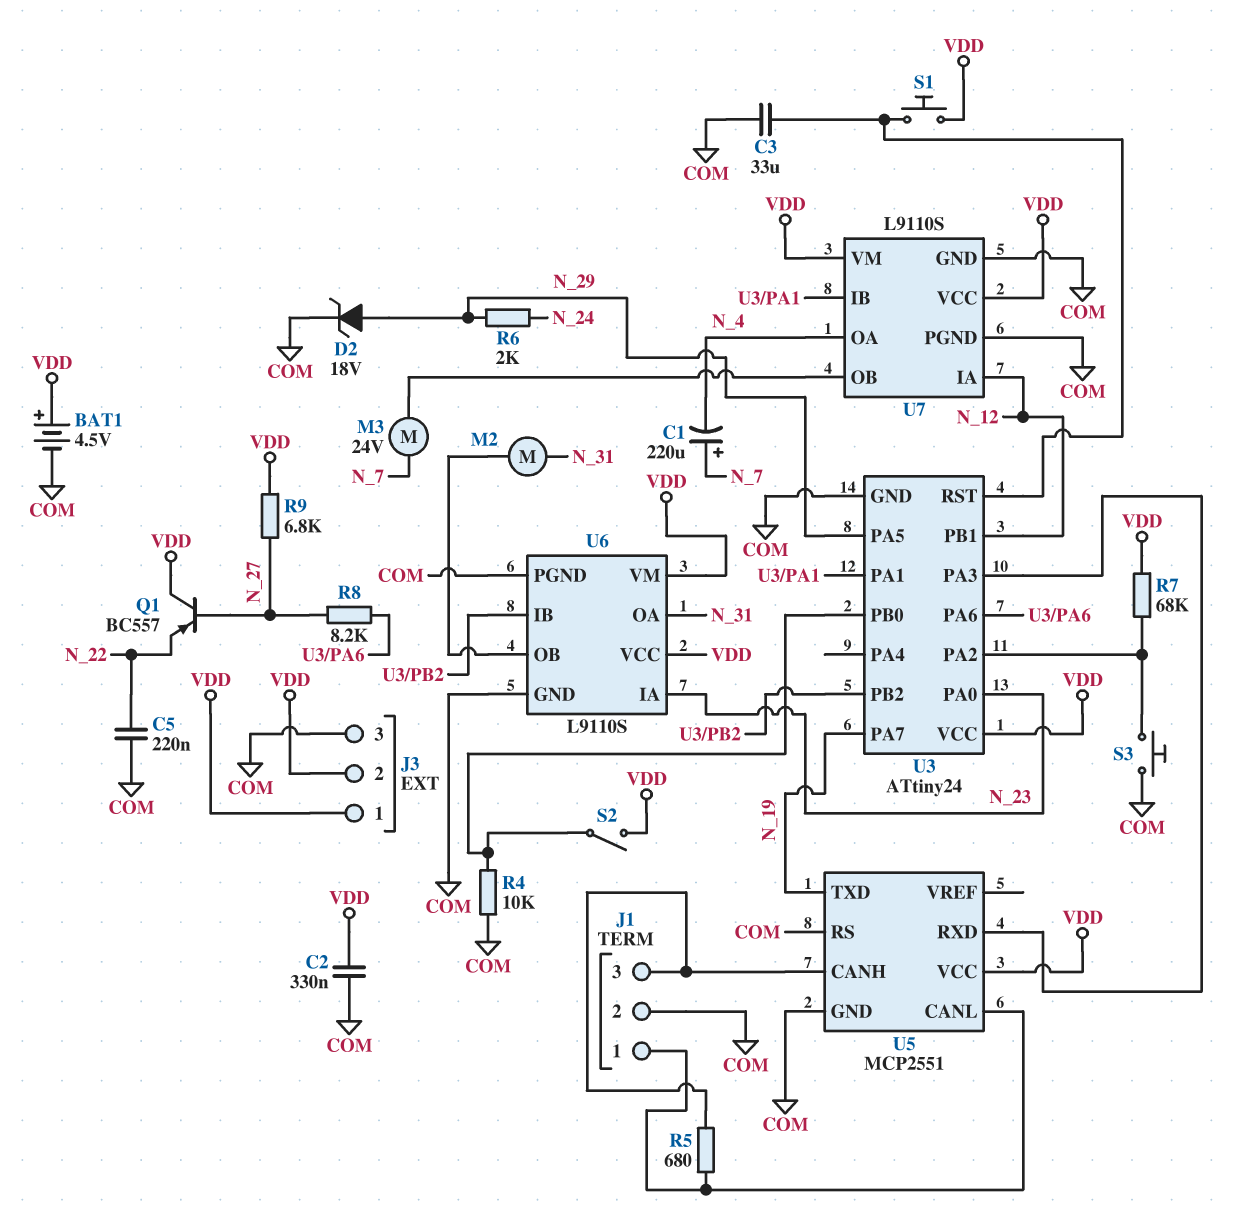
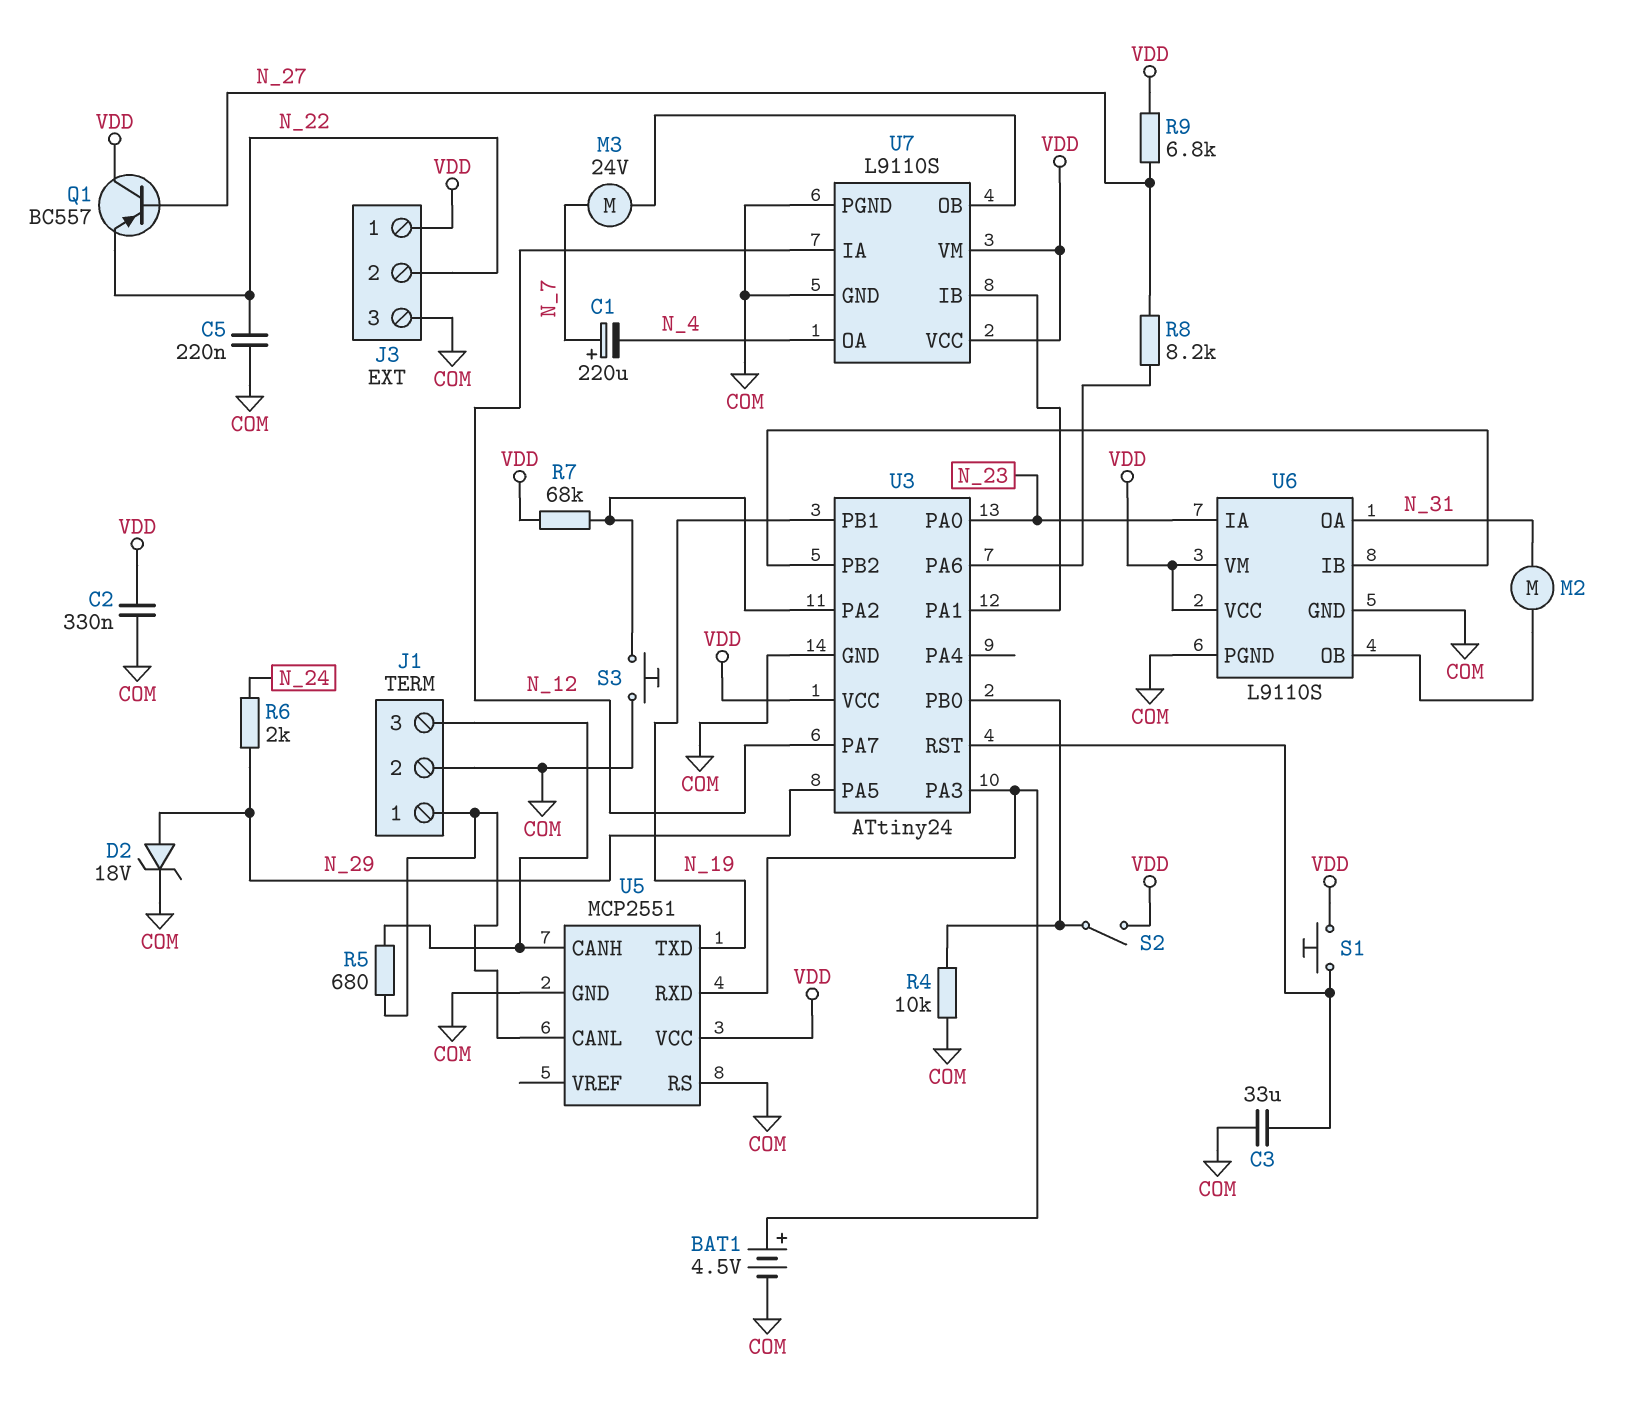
BAT1: 4.5V (plus VDD, minus COM) -> 4.5V (plus U3/PA3, minus COM)
J3 pin 2: VDD -> N_22
U3 pin PA7: N_19 -> N_12
U3 pin PB1: N_12 -> N_19

